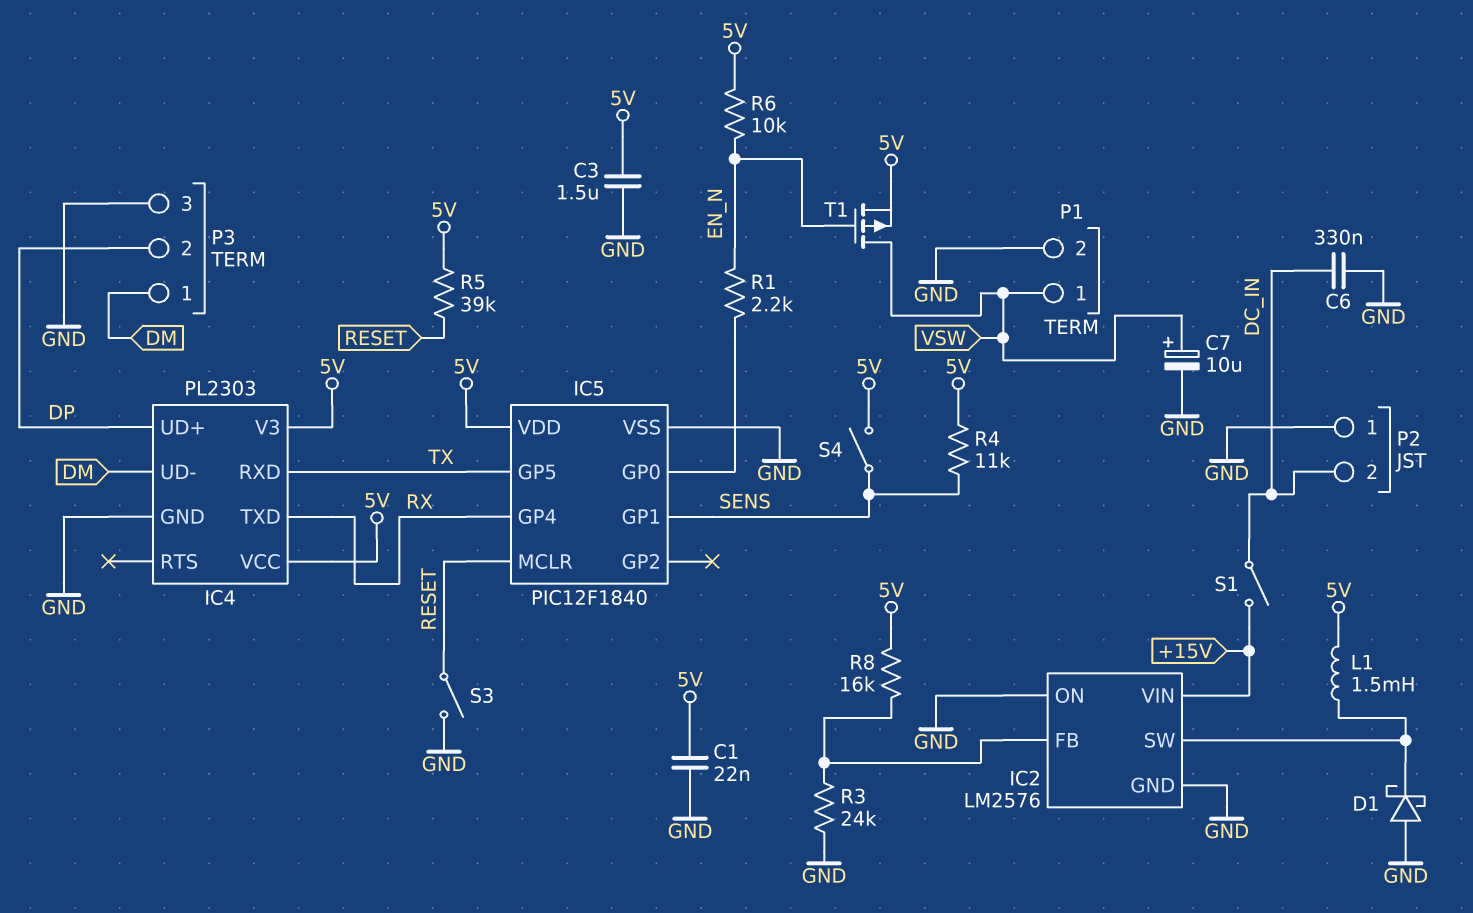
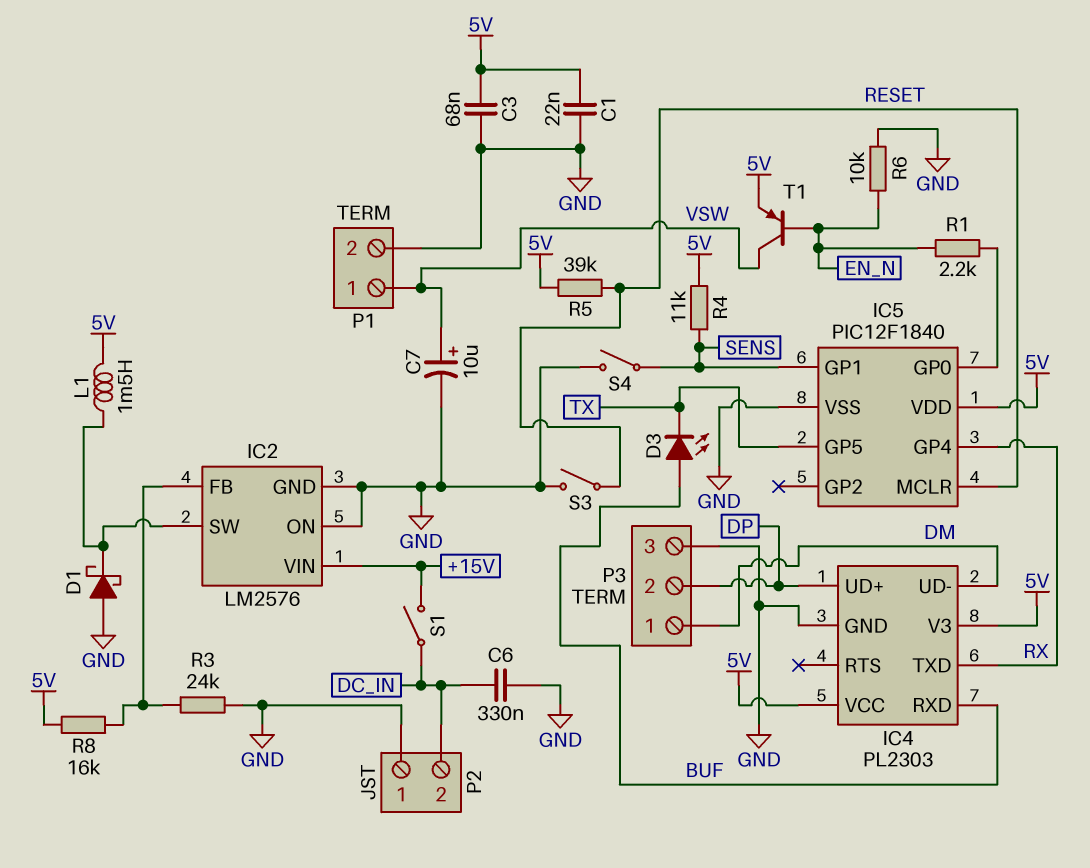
C3: 1.5uF (5V, GND) -> 68nF (5V, GND)
D3: none -> LED (A BUF, K TX)
IC4 pin RXD: TX -> BUF
R6: 10k (5V, EN_N) -> 10k (EN_N, GND)
S4: switch (5V, SENS) -> switch (GND, SENS)
T1: PMOS (G EN_N, D VSW, S 5V) -> PNP (B EN_N, C VSW, E 5V)

